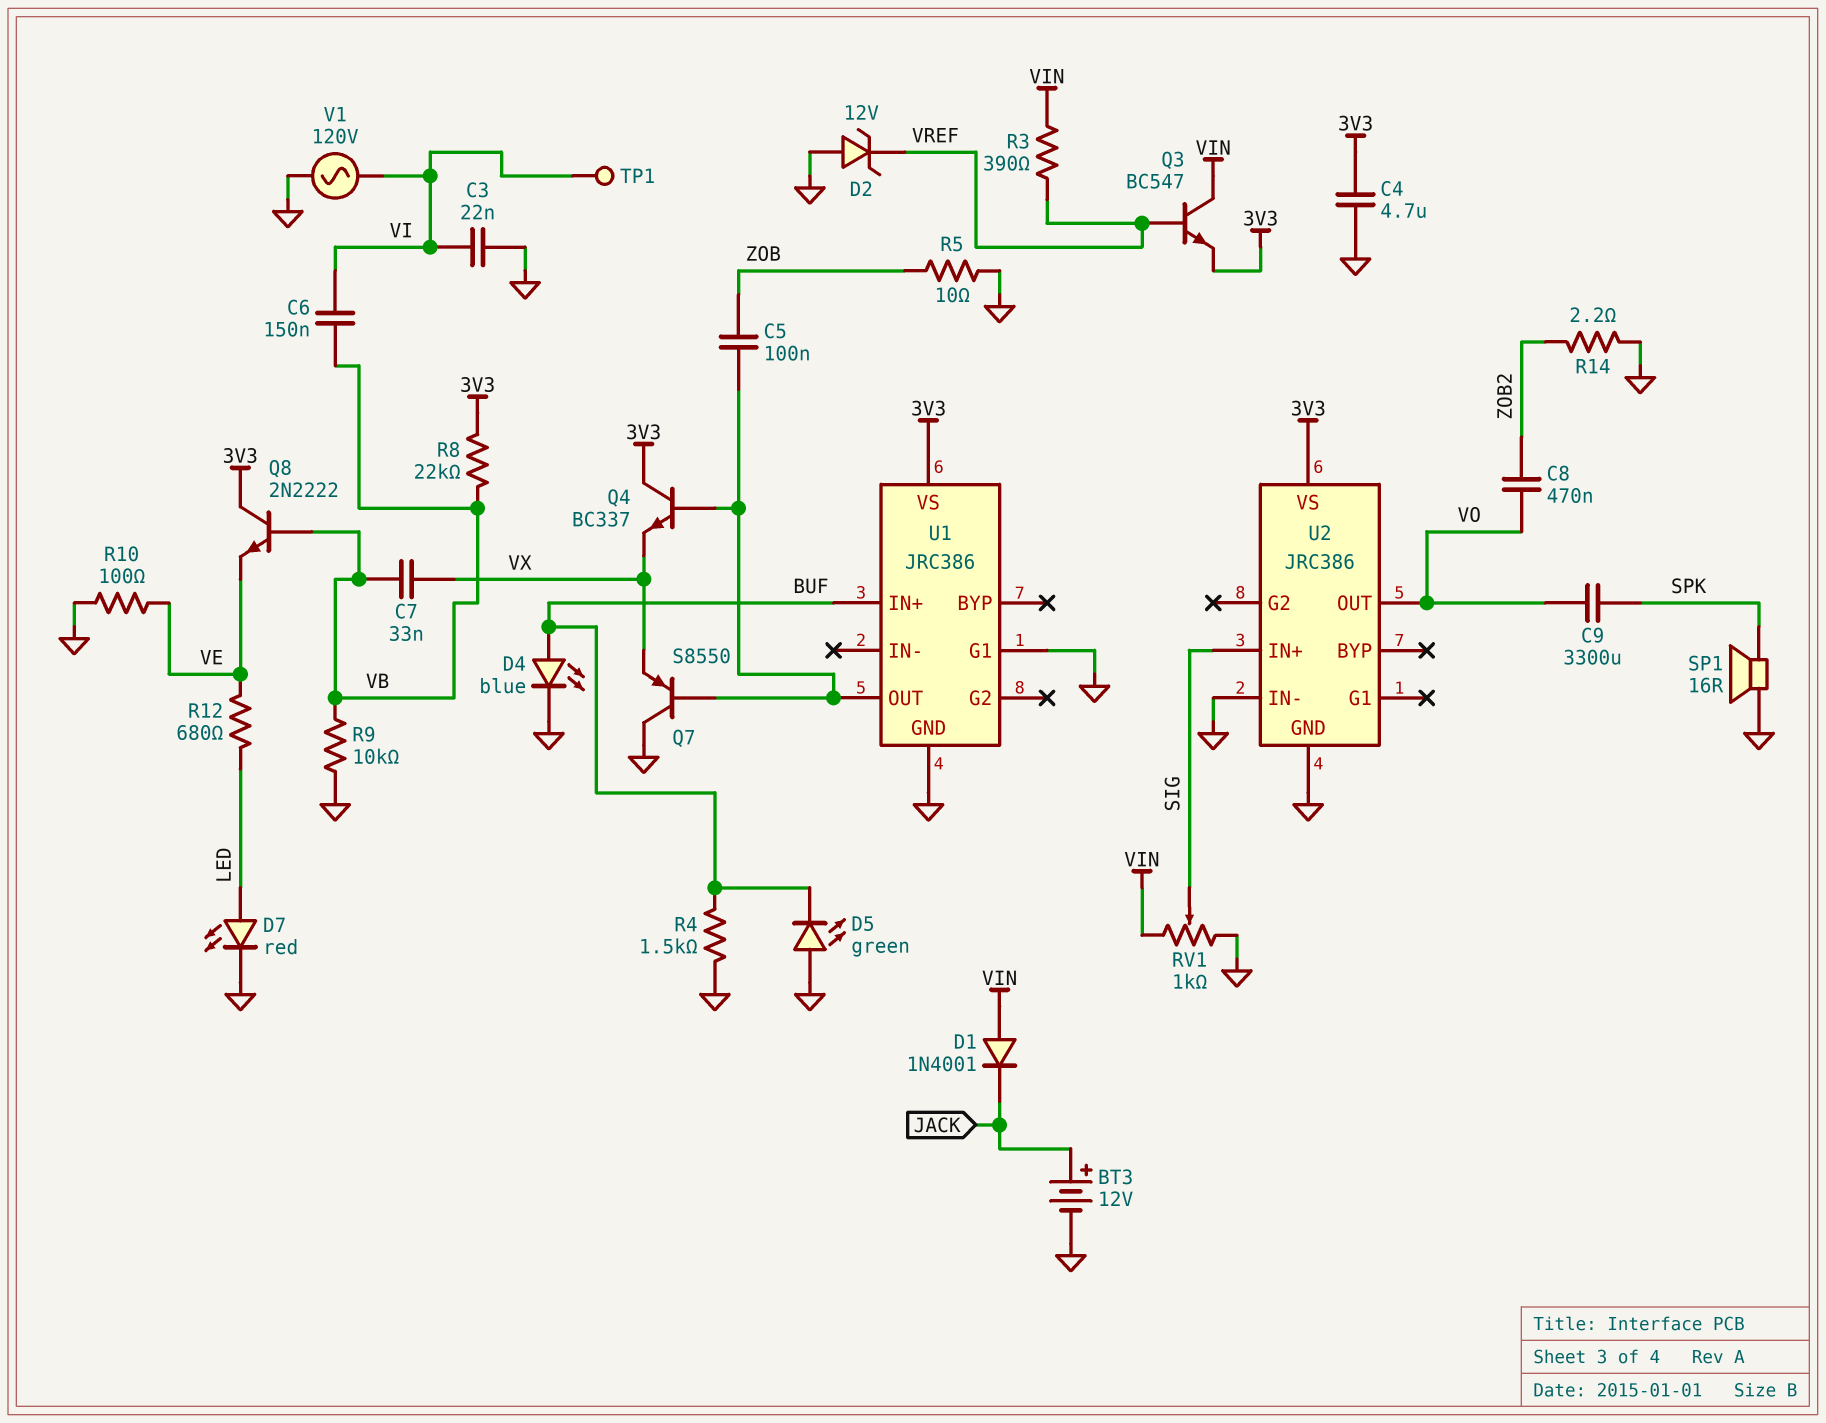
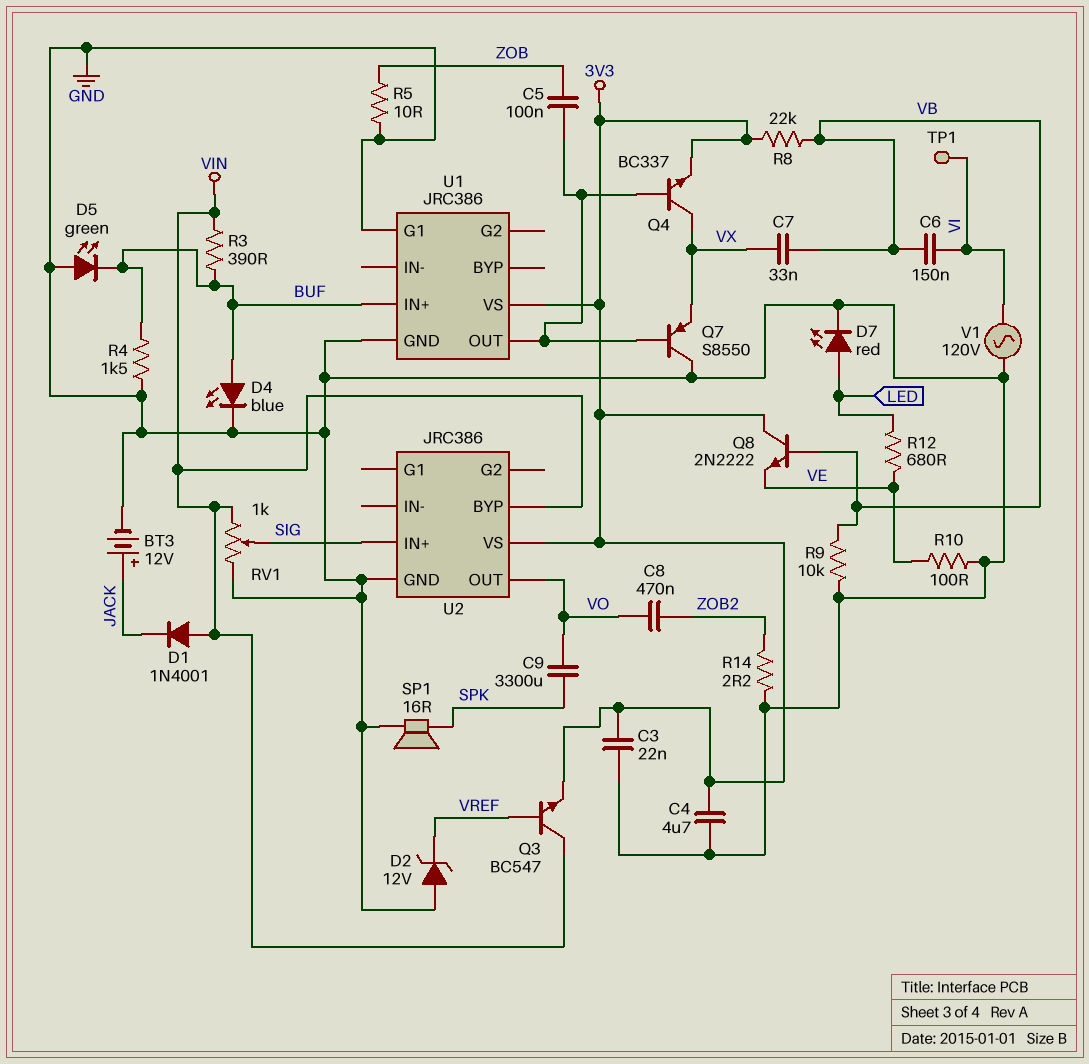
C3: 22nF (GND, VI) -> 22nF (3V3, GND)
Q4: NPN BC337 (B U1/OUT, C 3V3, E VX) -> NPN BC337 (B U1/OUT, C VX, E 3V3)
R3: 390 (VIN, VREF) -> 390 (BUF, VIN)
U2 pin BYP: none -> VIN
U2 pin IN-: GND -> none

